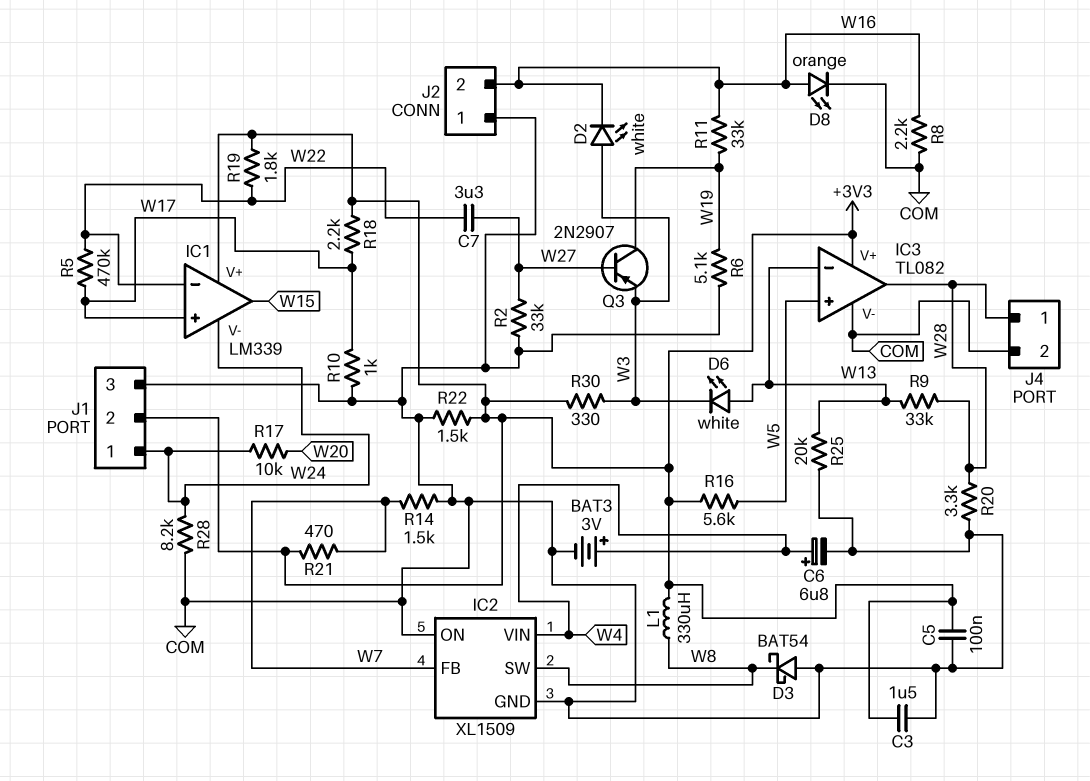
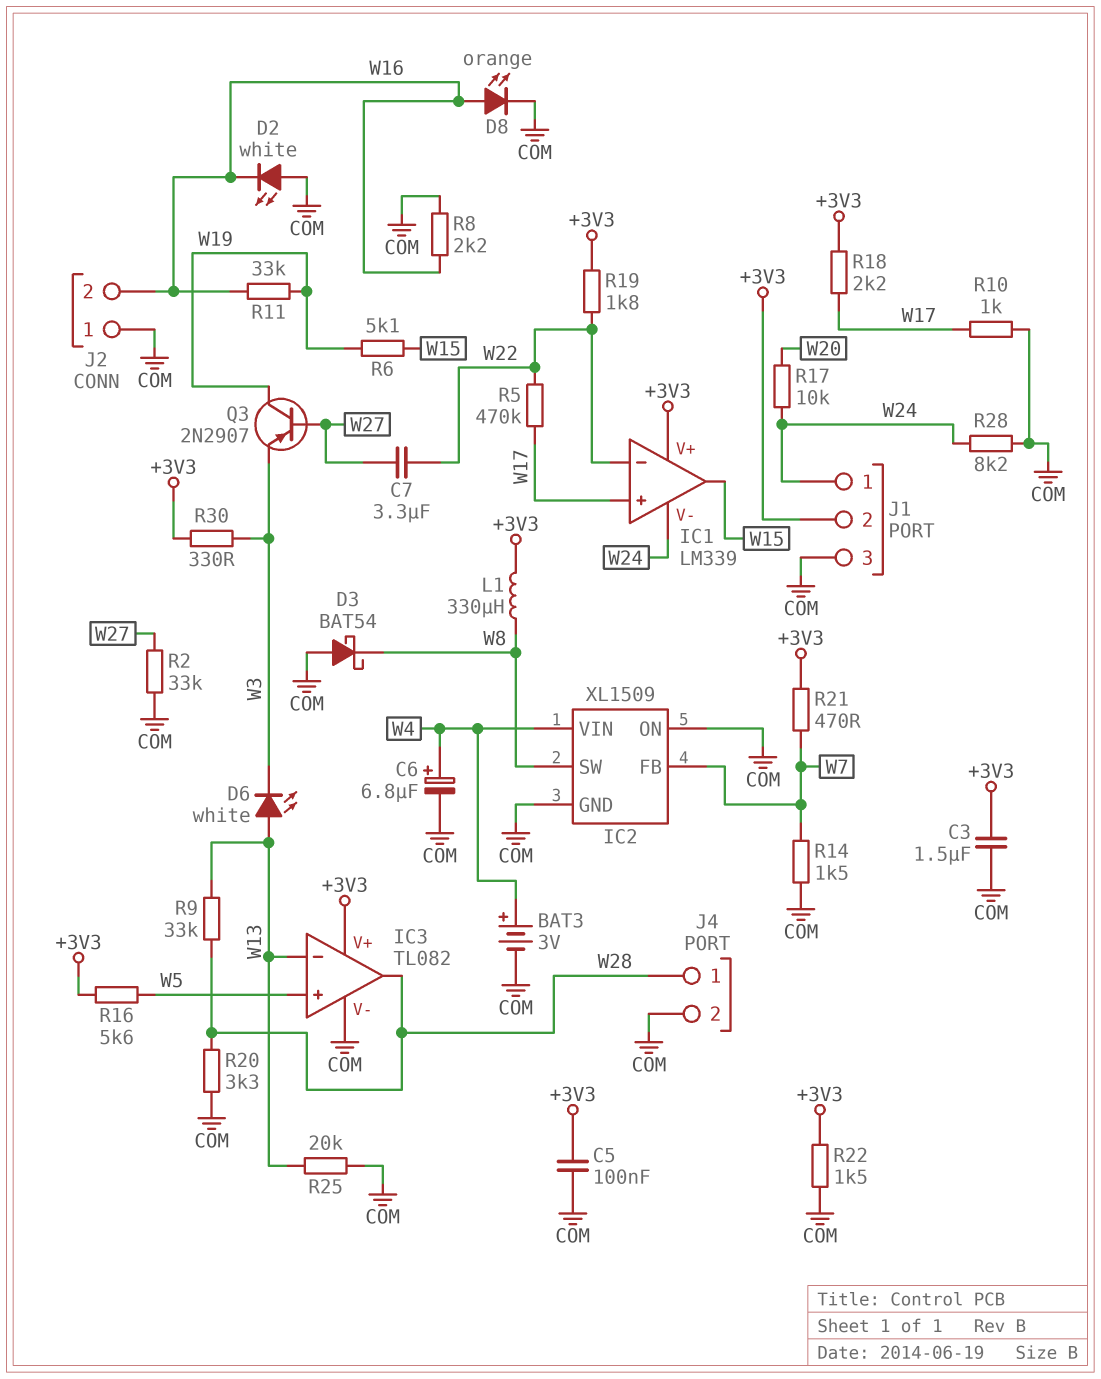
D2: LED white (A W3, K W16) -> LED white (A COM, K W16)
R6: 5.1k (COM, W19) -> 5.1k (W15, W19)

